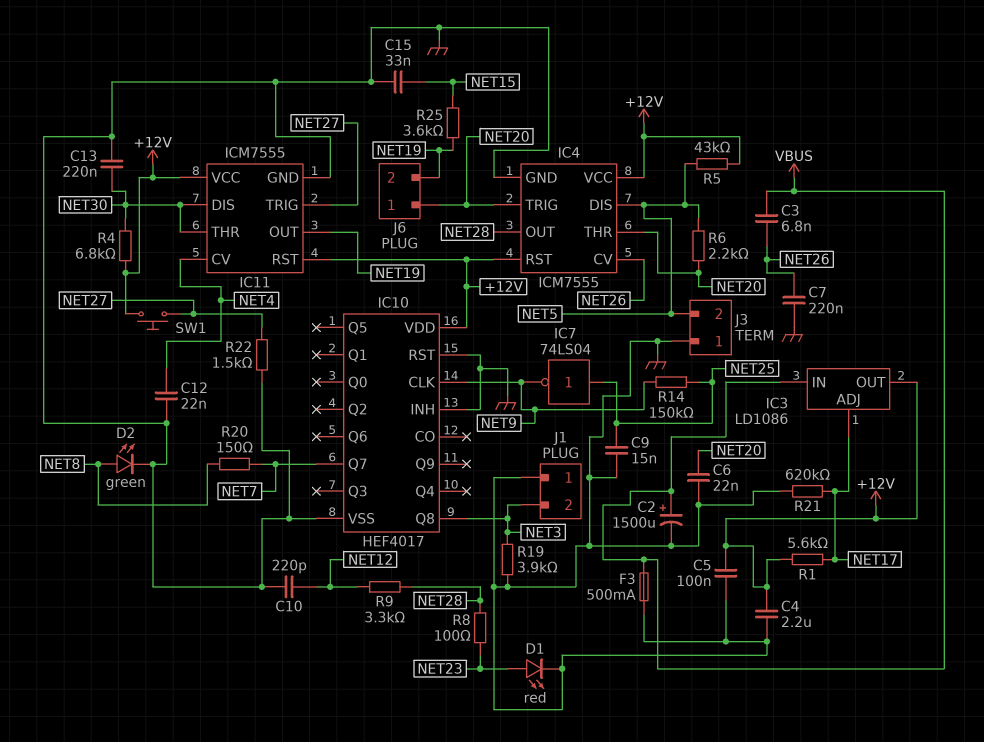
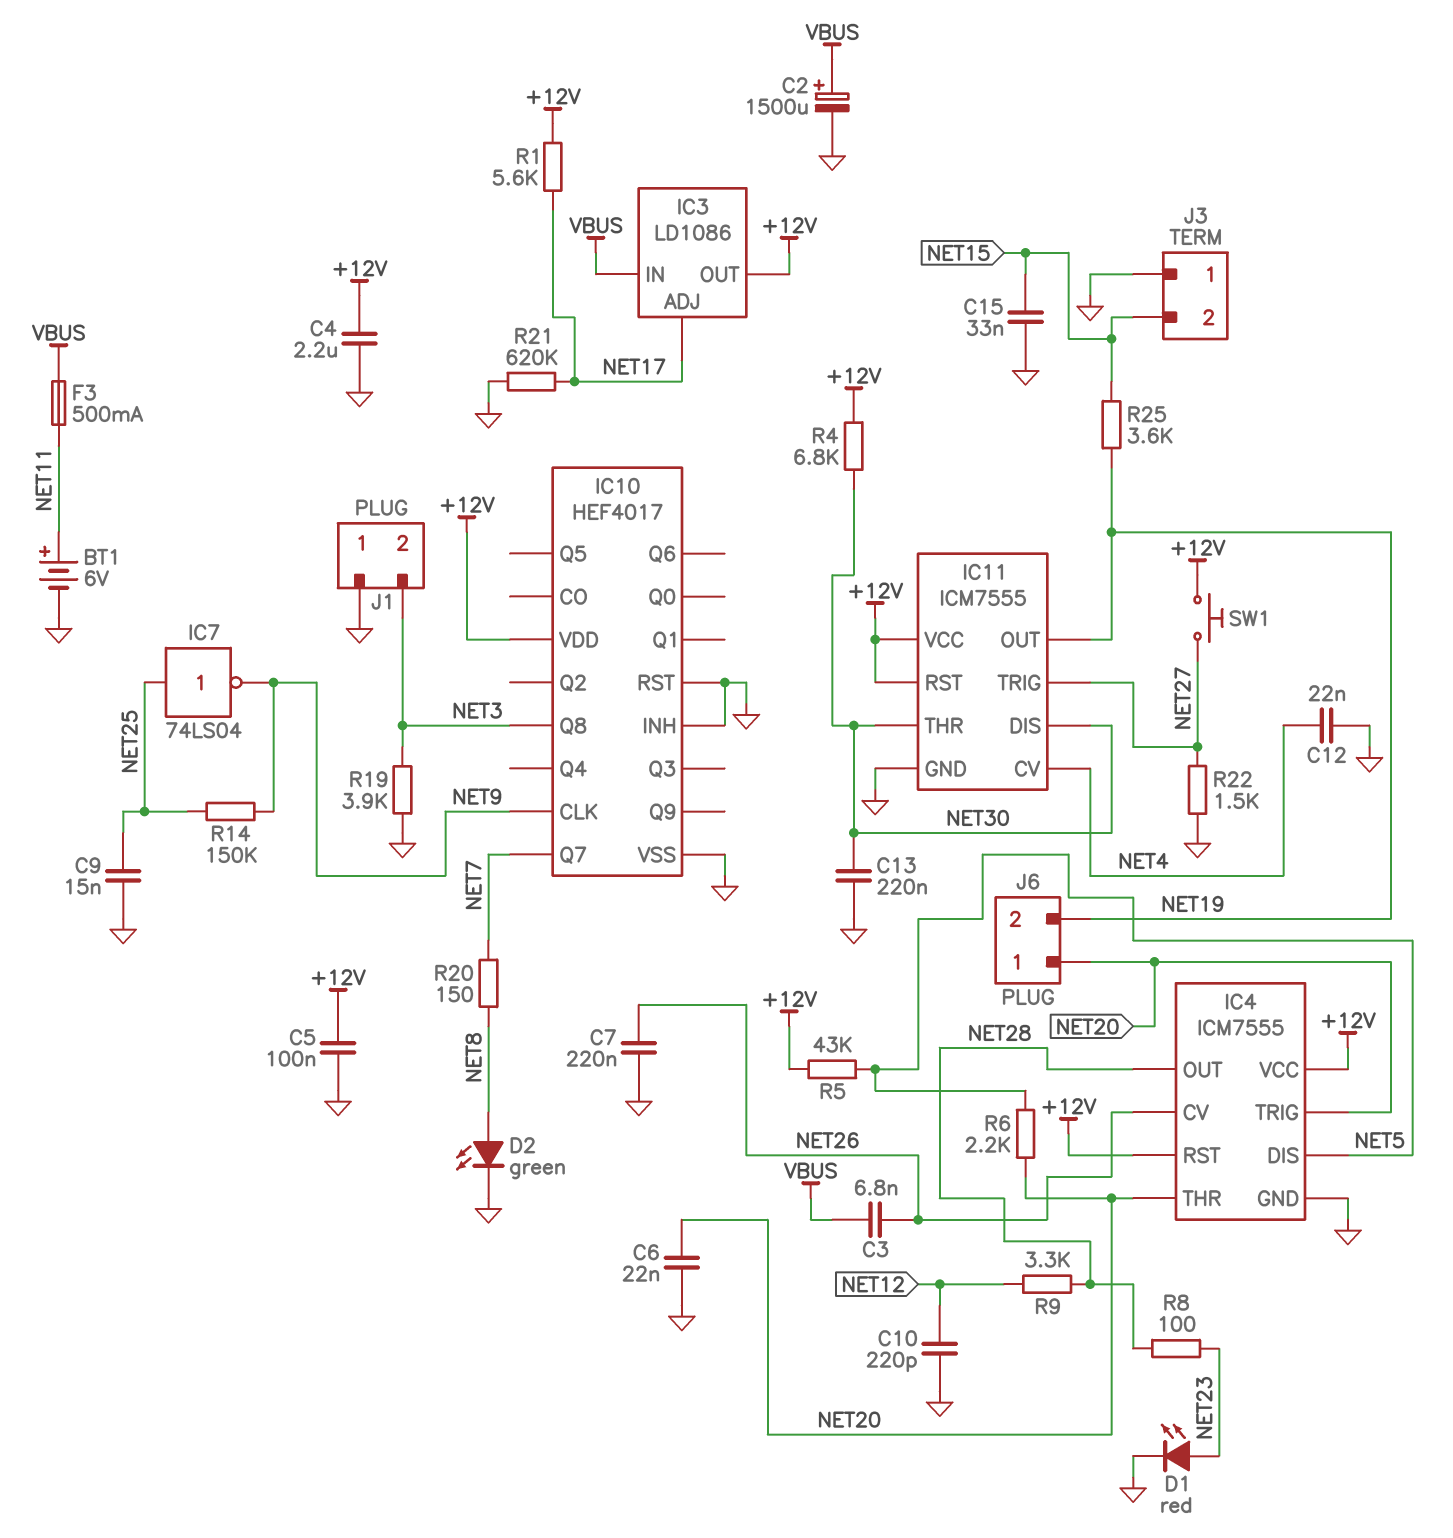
BT1: none -> 6V (plus NET11, minus GND)
F3: 500mA (GND, VBUS) -> 500mA (NET11, VBUS)
J3 pin 2: NET5 -> NET15

